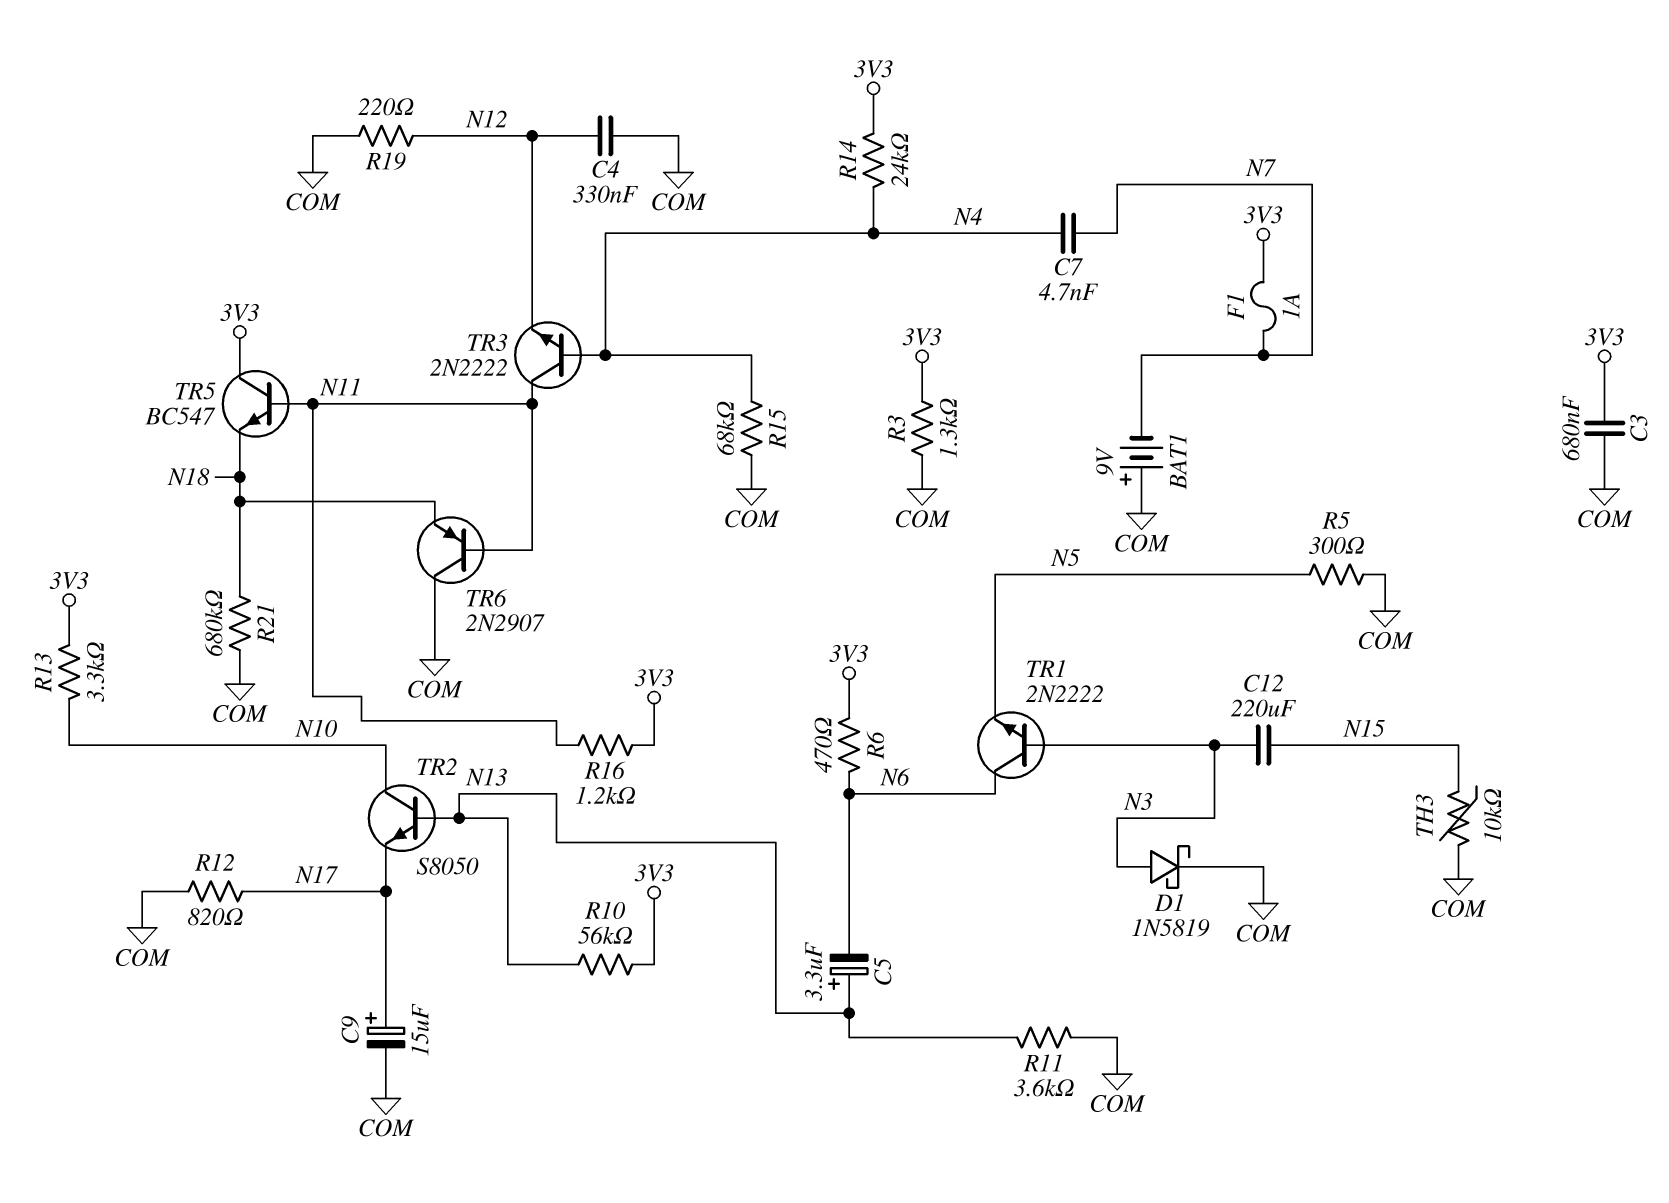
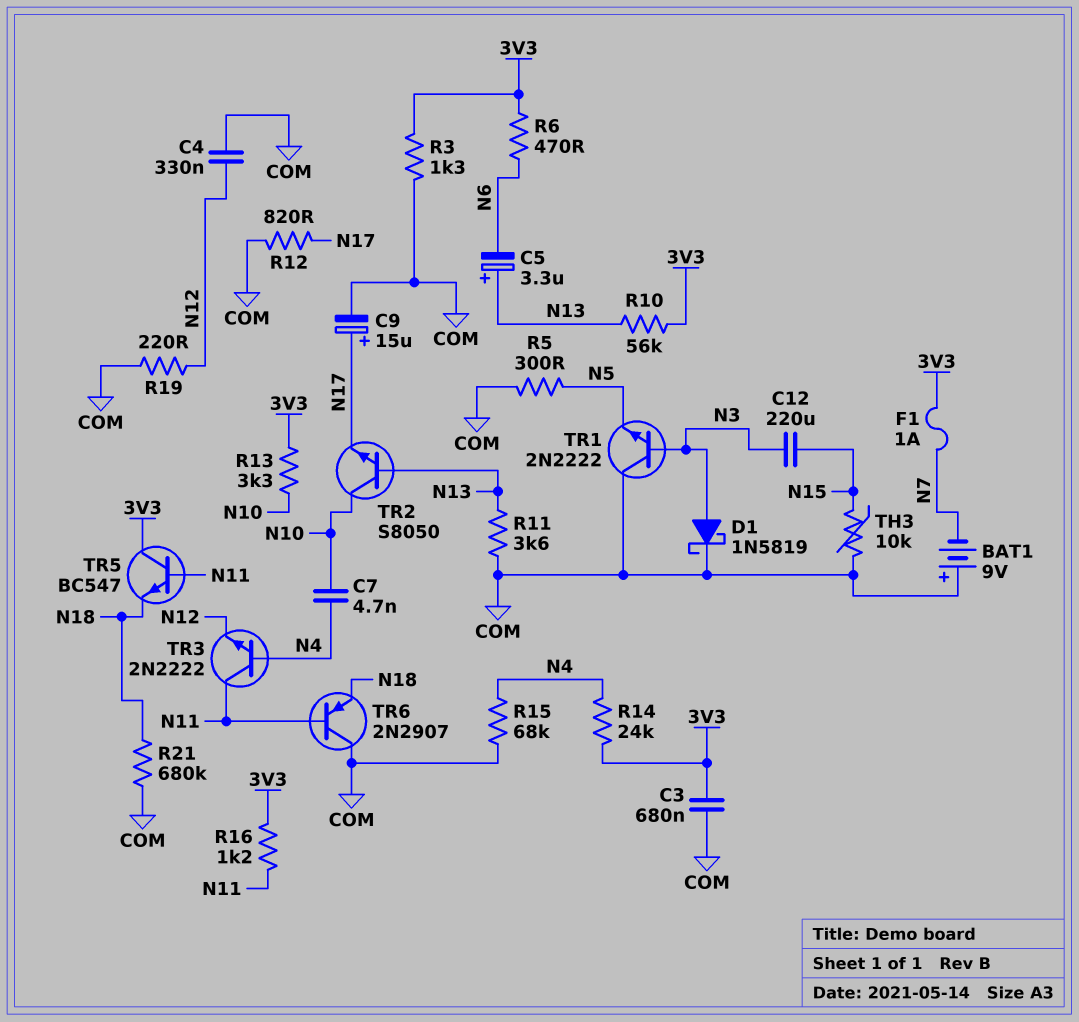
C7: 4.7nF (N4, N7) -> 4.7nF (N4, N10)
TR1: NPN 2N2222 (B N3, C N6, E N5) -> NPN 2N2222 (B N3, C COM, E N5)

